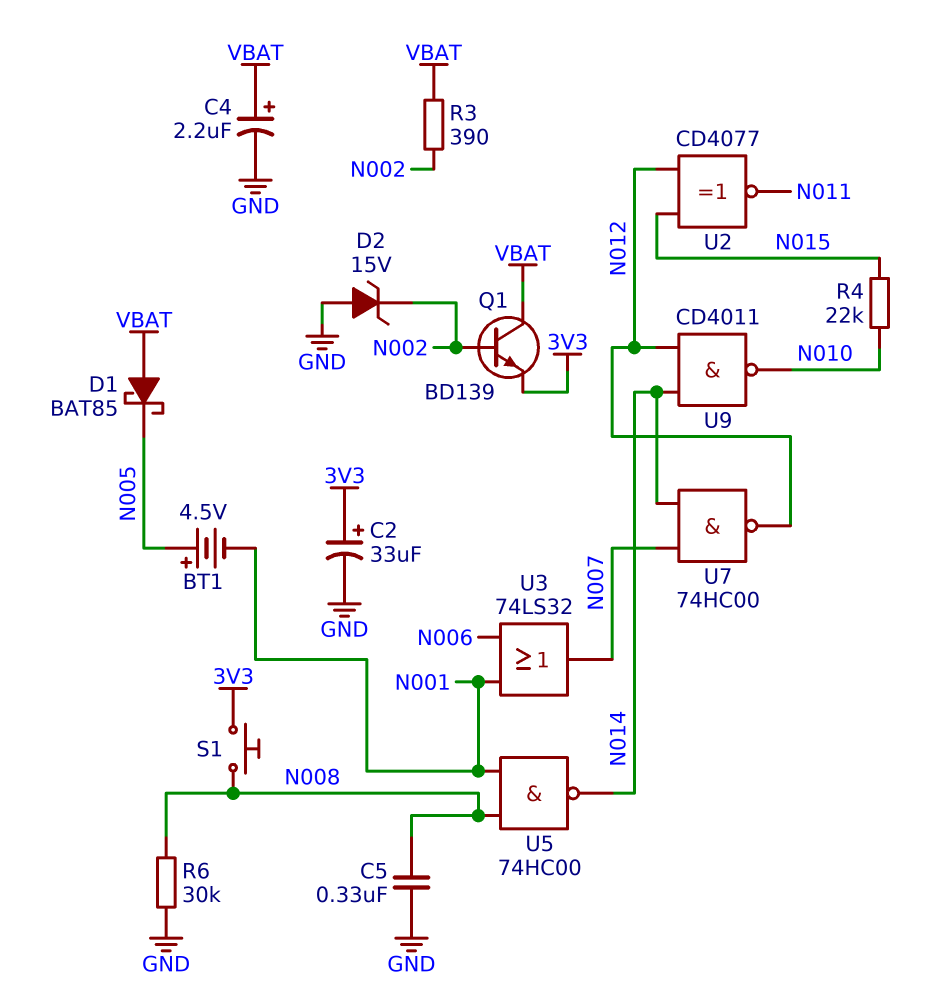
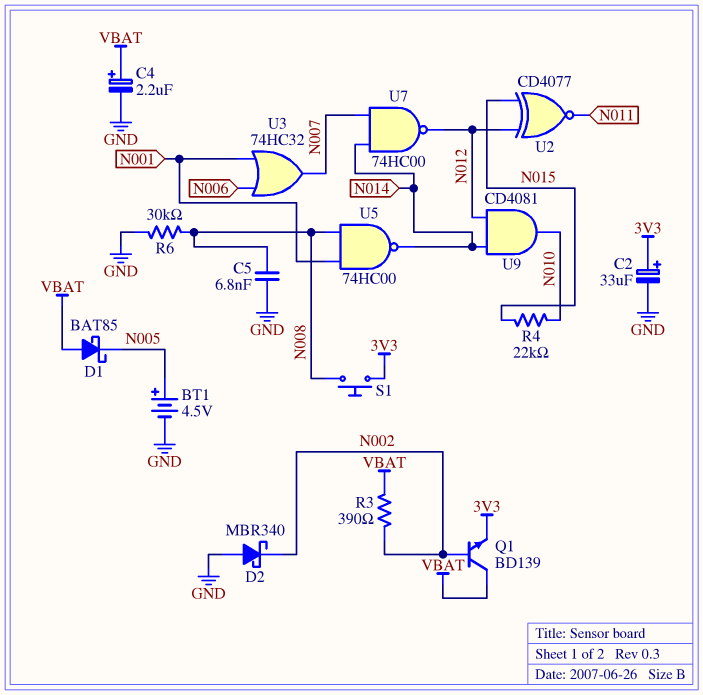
BT1: 4.5V (plus N005, minus N001) -> 4.5V (plus N005, minus GND)
C5: 330nF (GND, N008) -> 6.8nF (GND, N008)
D2: zener 15V (A GND, K N002) -> schottky MBR340 (A GND, K N002)
U3: OR 74LS32 (in N001, in N006, out N007) -> OR 74HC32 (in N001, in N006, out N007)
U9: NAND CD4011 (in N012, in N014, out N010) -> AND CD4081 (in N012, in N014, out N010)

